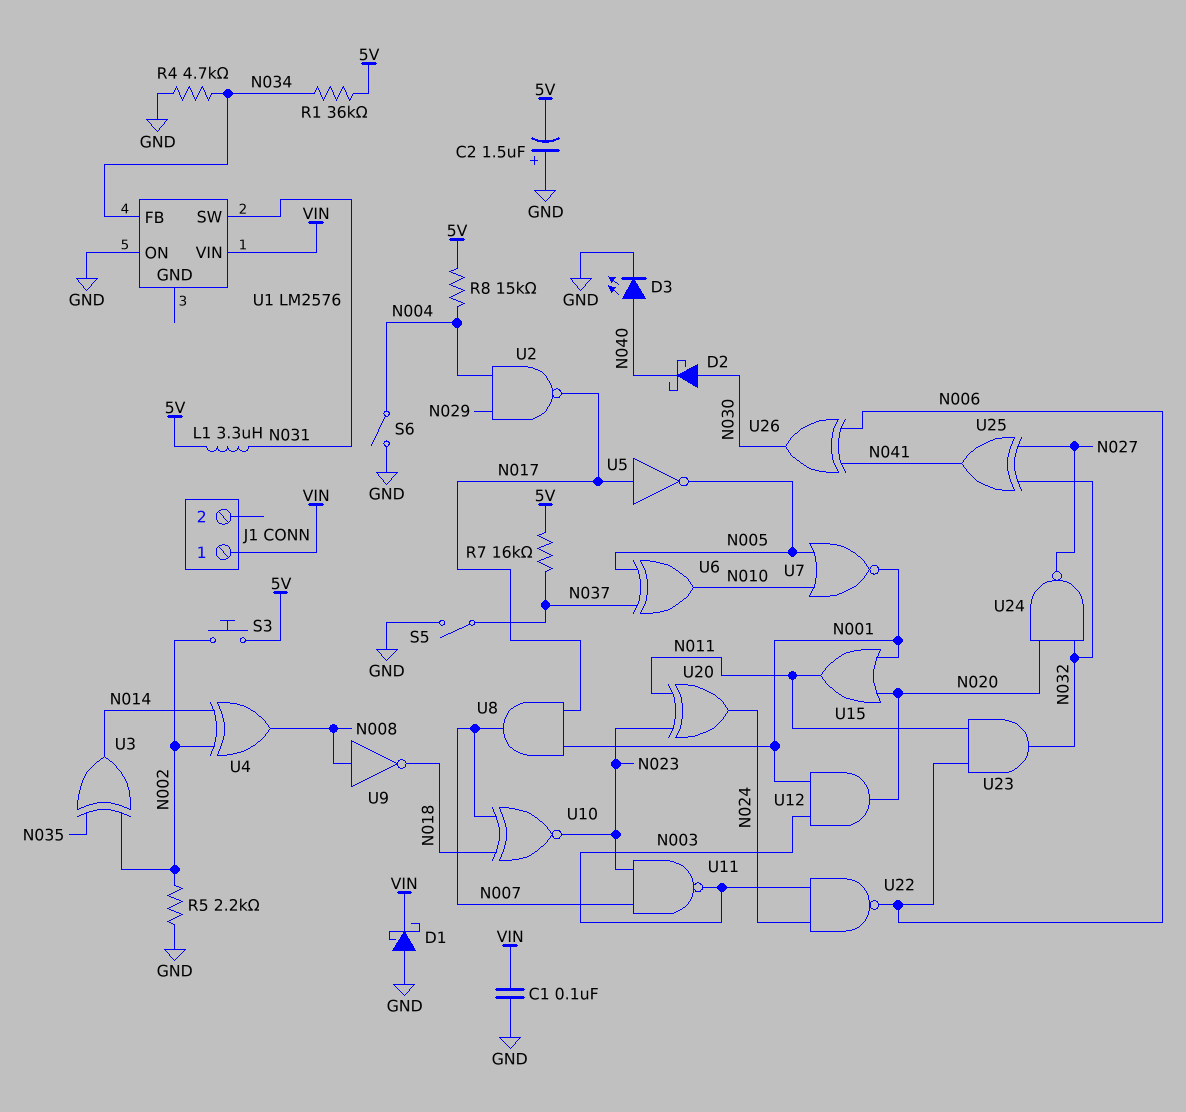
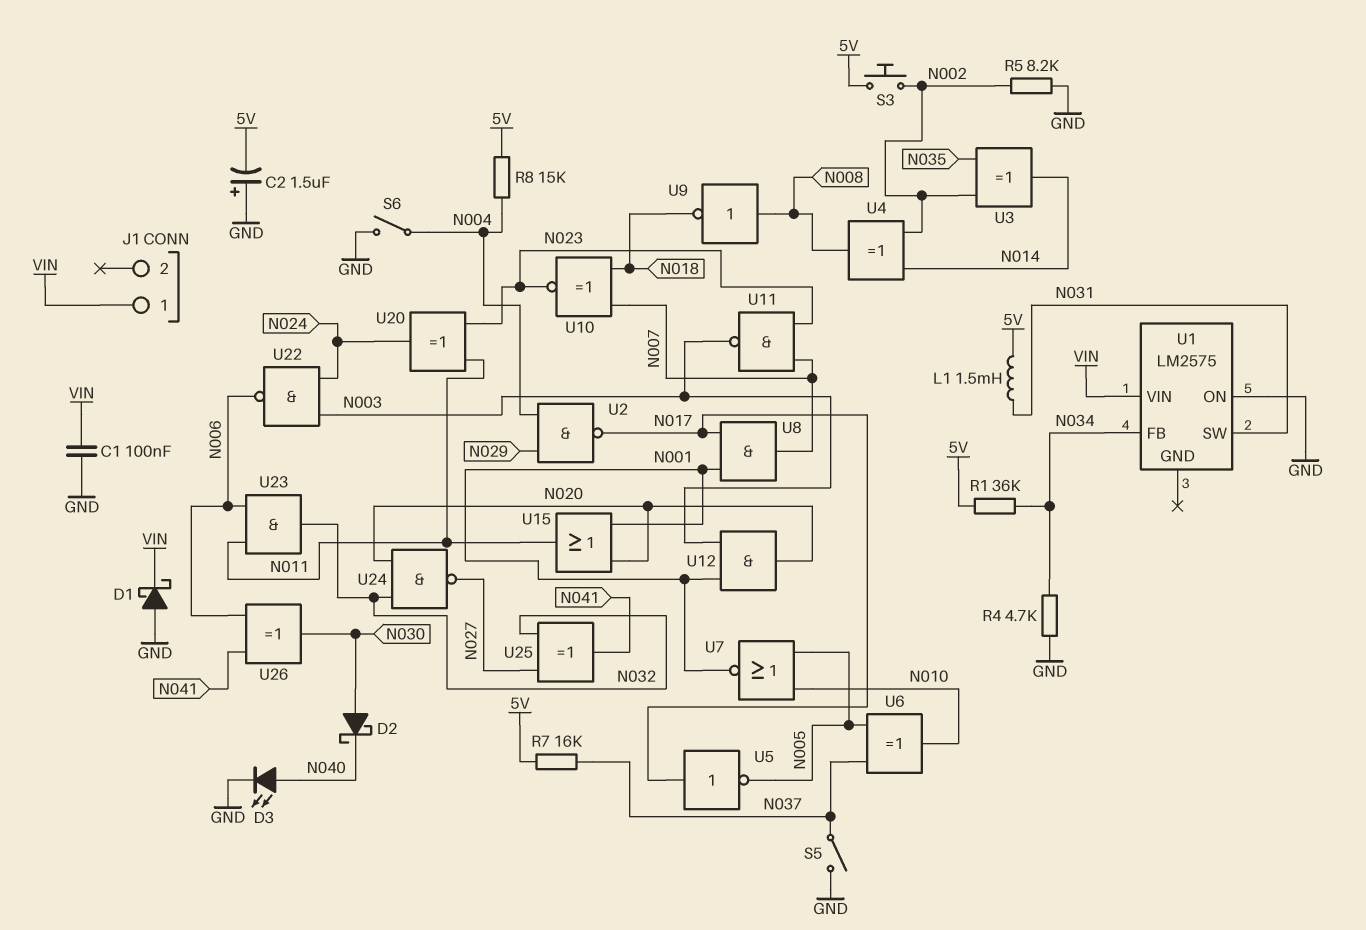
L1: 3.3uH (5V, N031) -> 1.5mH (5V, N031)
R5: 2.2k (GND, N002) -> 8.2k (GND, N002)
U1: LM2576 -> LM2575

